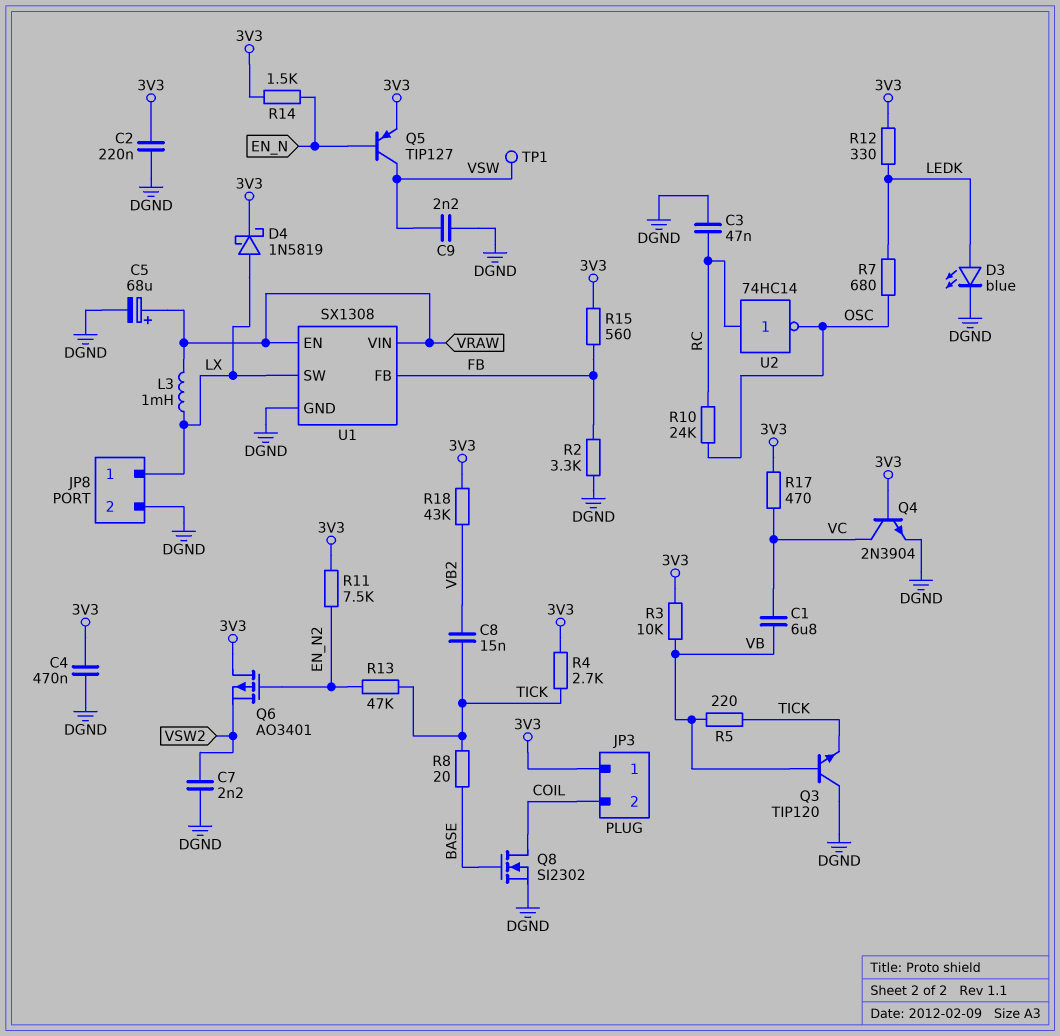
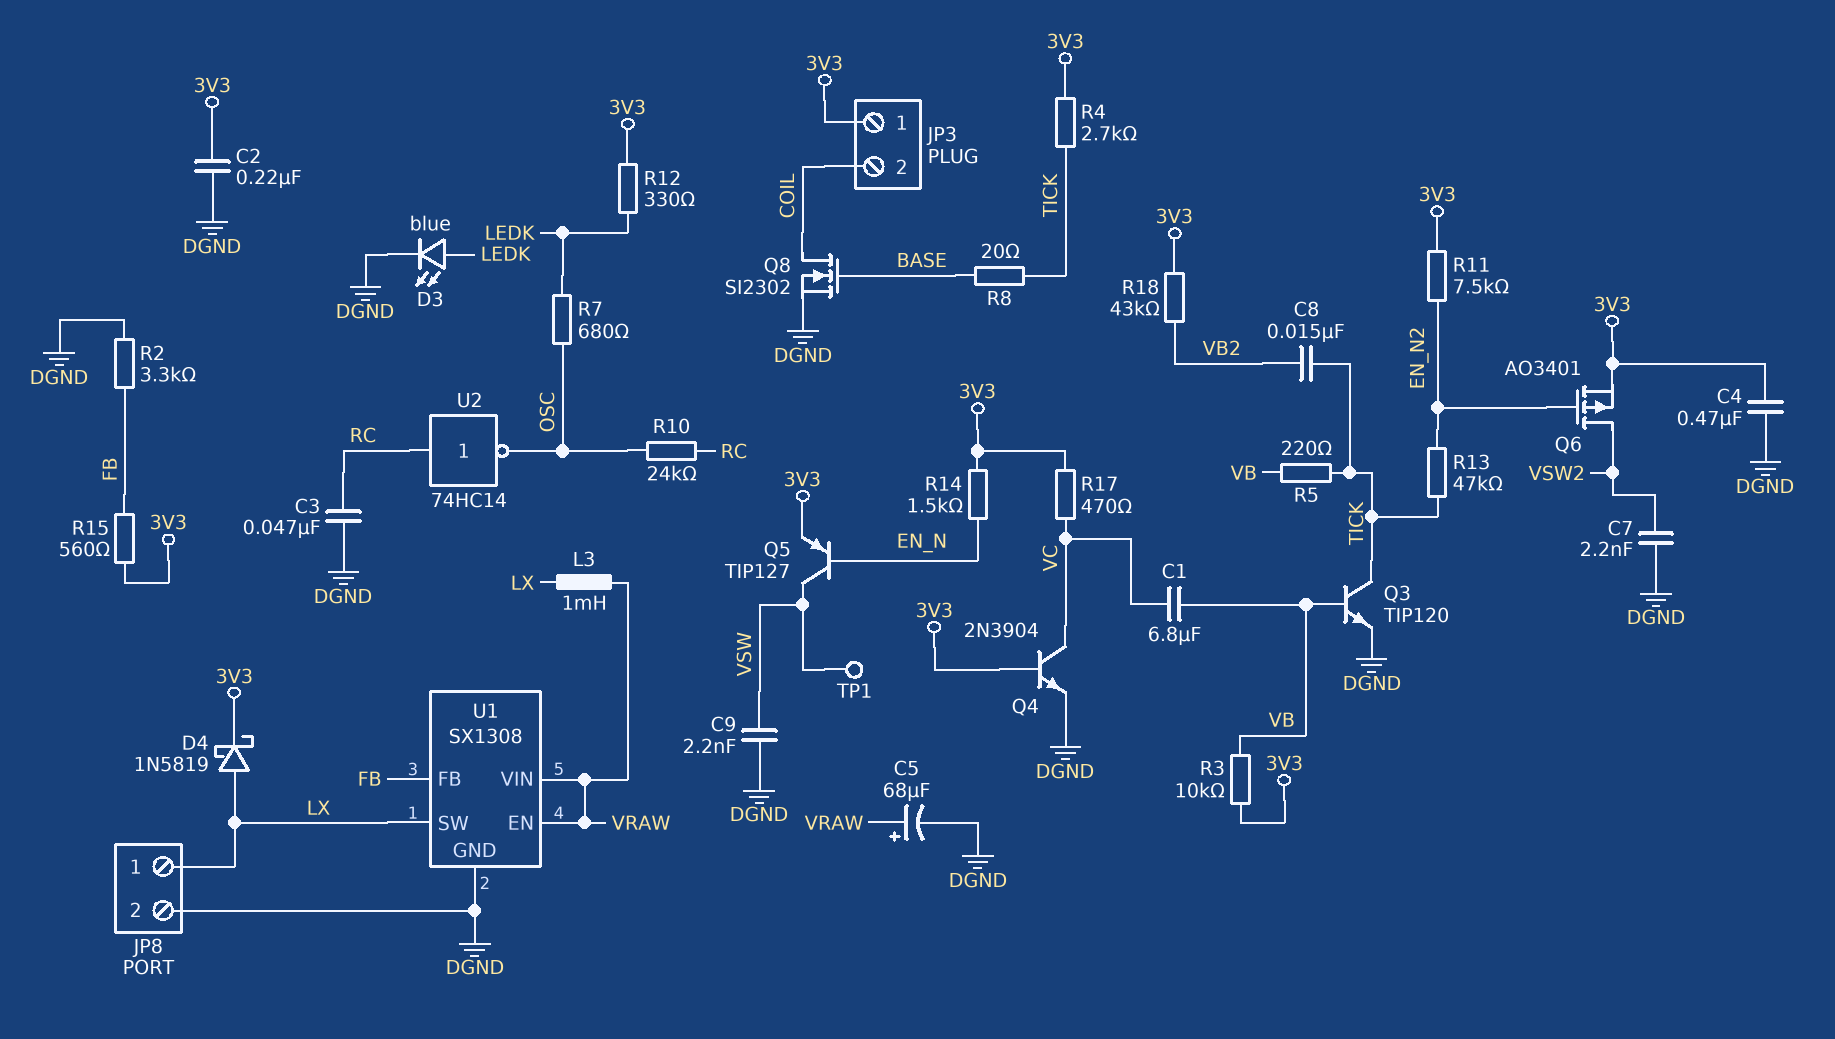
Q3: NPN TIP120 (B VB, C DGND, E TICK) -> NPN TIP120 (B VB, C TICK, E DGND)
Q6: PMOS AO3401 (G EN_N2, D 3V3, S VSW2) -> PMOS AO3401 (G EN_N2, D VSW2, S 3V3)

